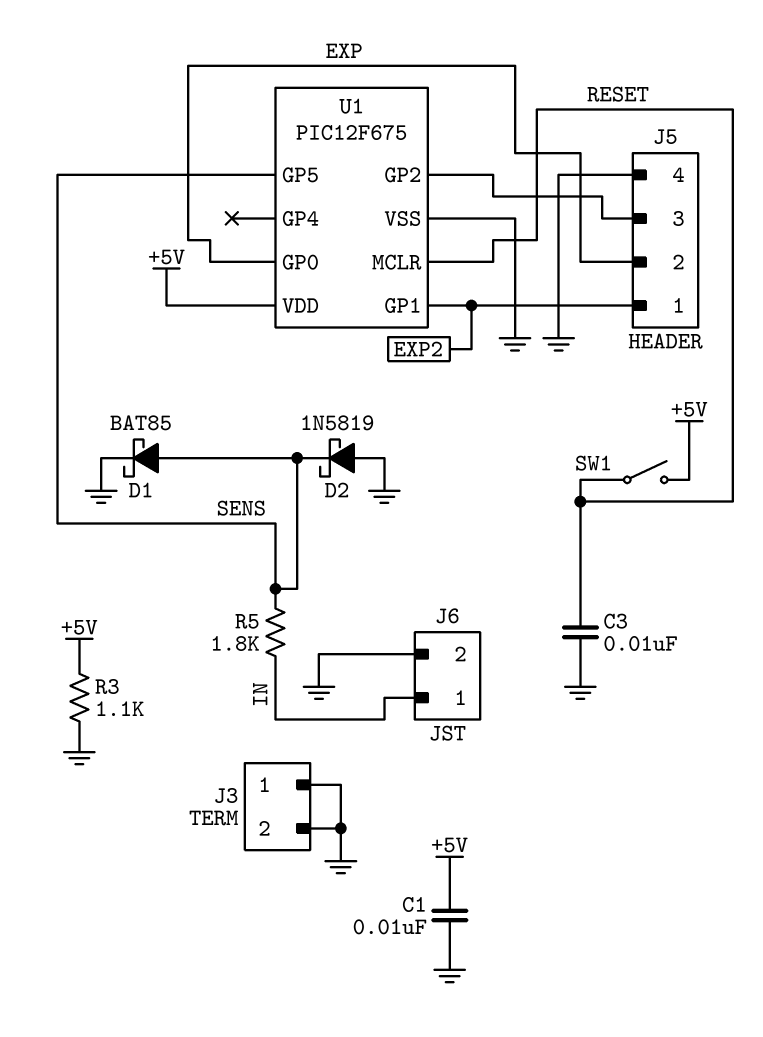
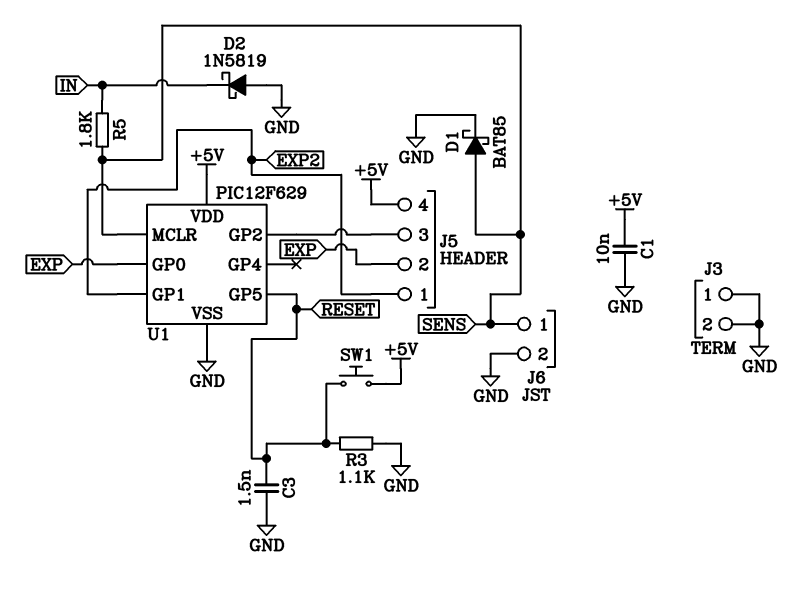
C3: 10nF (GND, RESET) -> 1.5nF (GND, RESET)
D2: schottky 1N5819 (A GND, K SENS) -> schottky 1N5819 (A GND, K IN)
J5 pin 4: GND -> +5V
J6 pin 1: IN -> SENS
R3: 1.1k (+5V, GND) -> 1.1k (GND, RESET)
SW1: switch (+5V, RESET) -> button (+5V, RESET)
U1: PIC12F675 -> PIC12F629
U1 pin GP5: SENS -> RESET
U1 pin MCLR: RESET -> SENS

